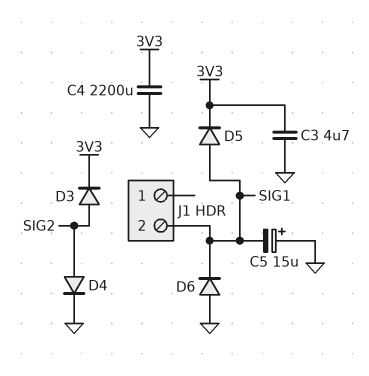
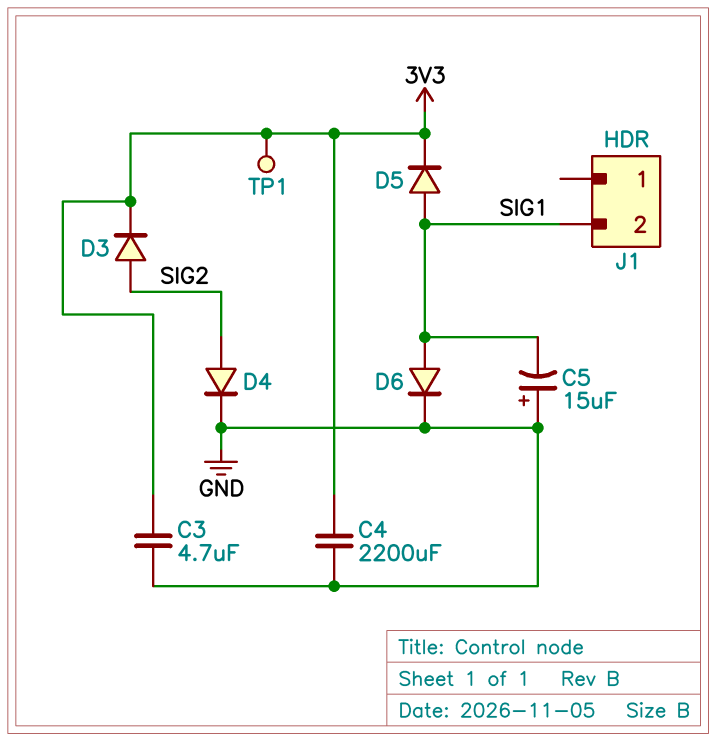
D6: diode (A GND, K SIG1) -> diode (A SIG1, K GND)
TP1: none -> test point (3V3)

